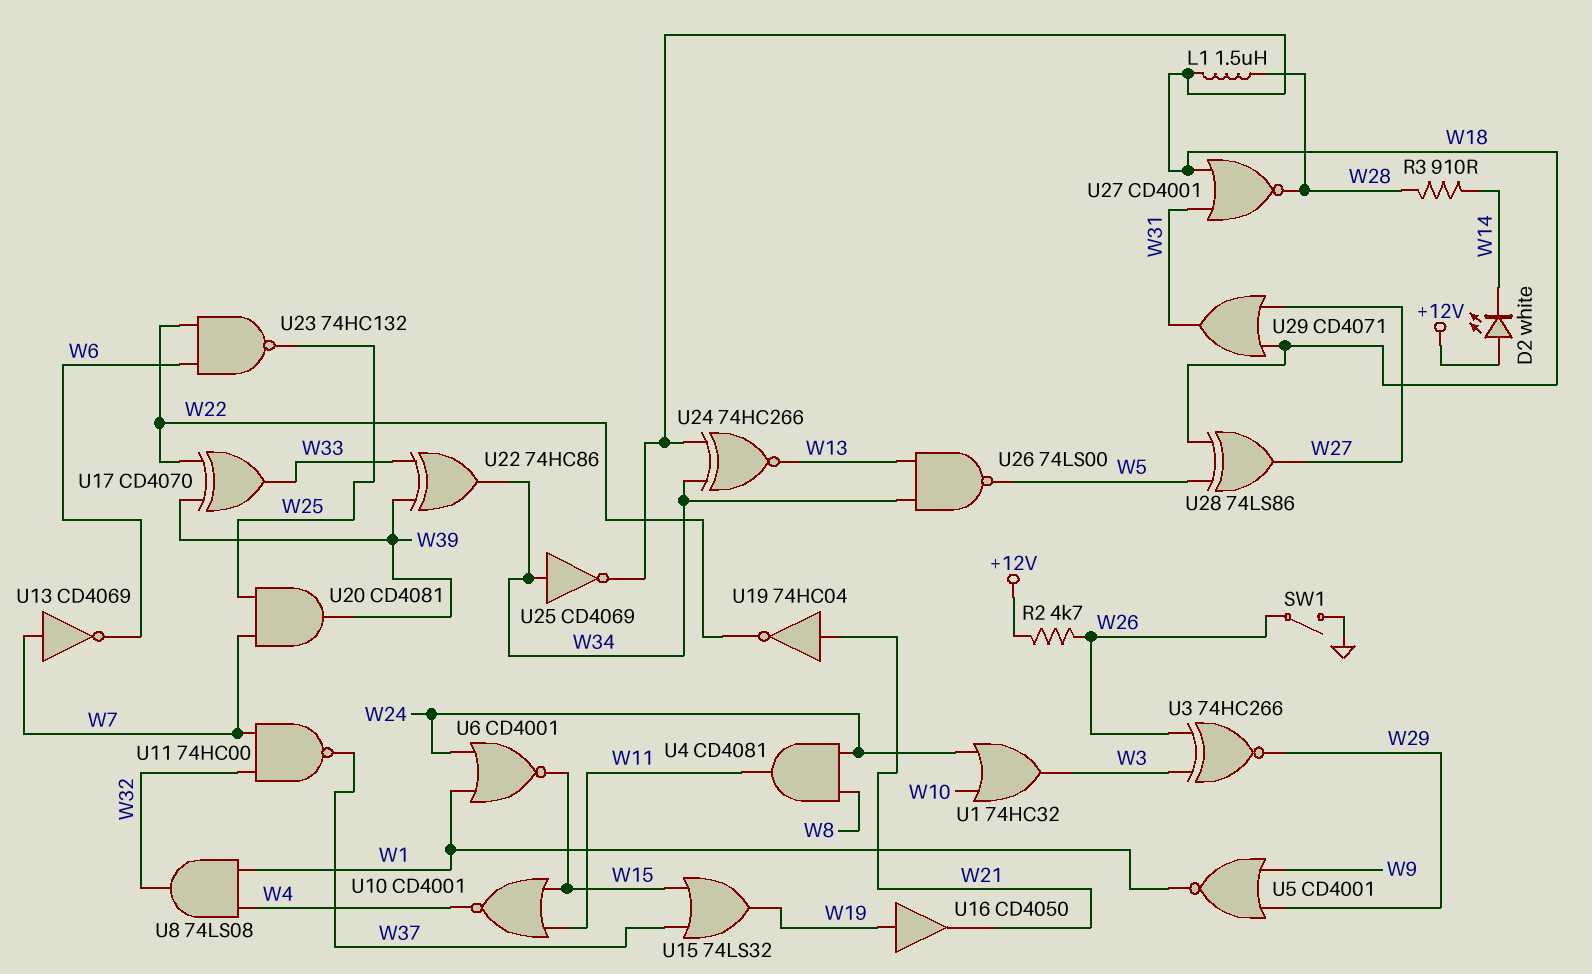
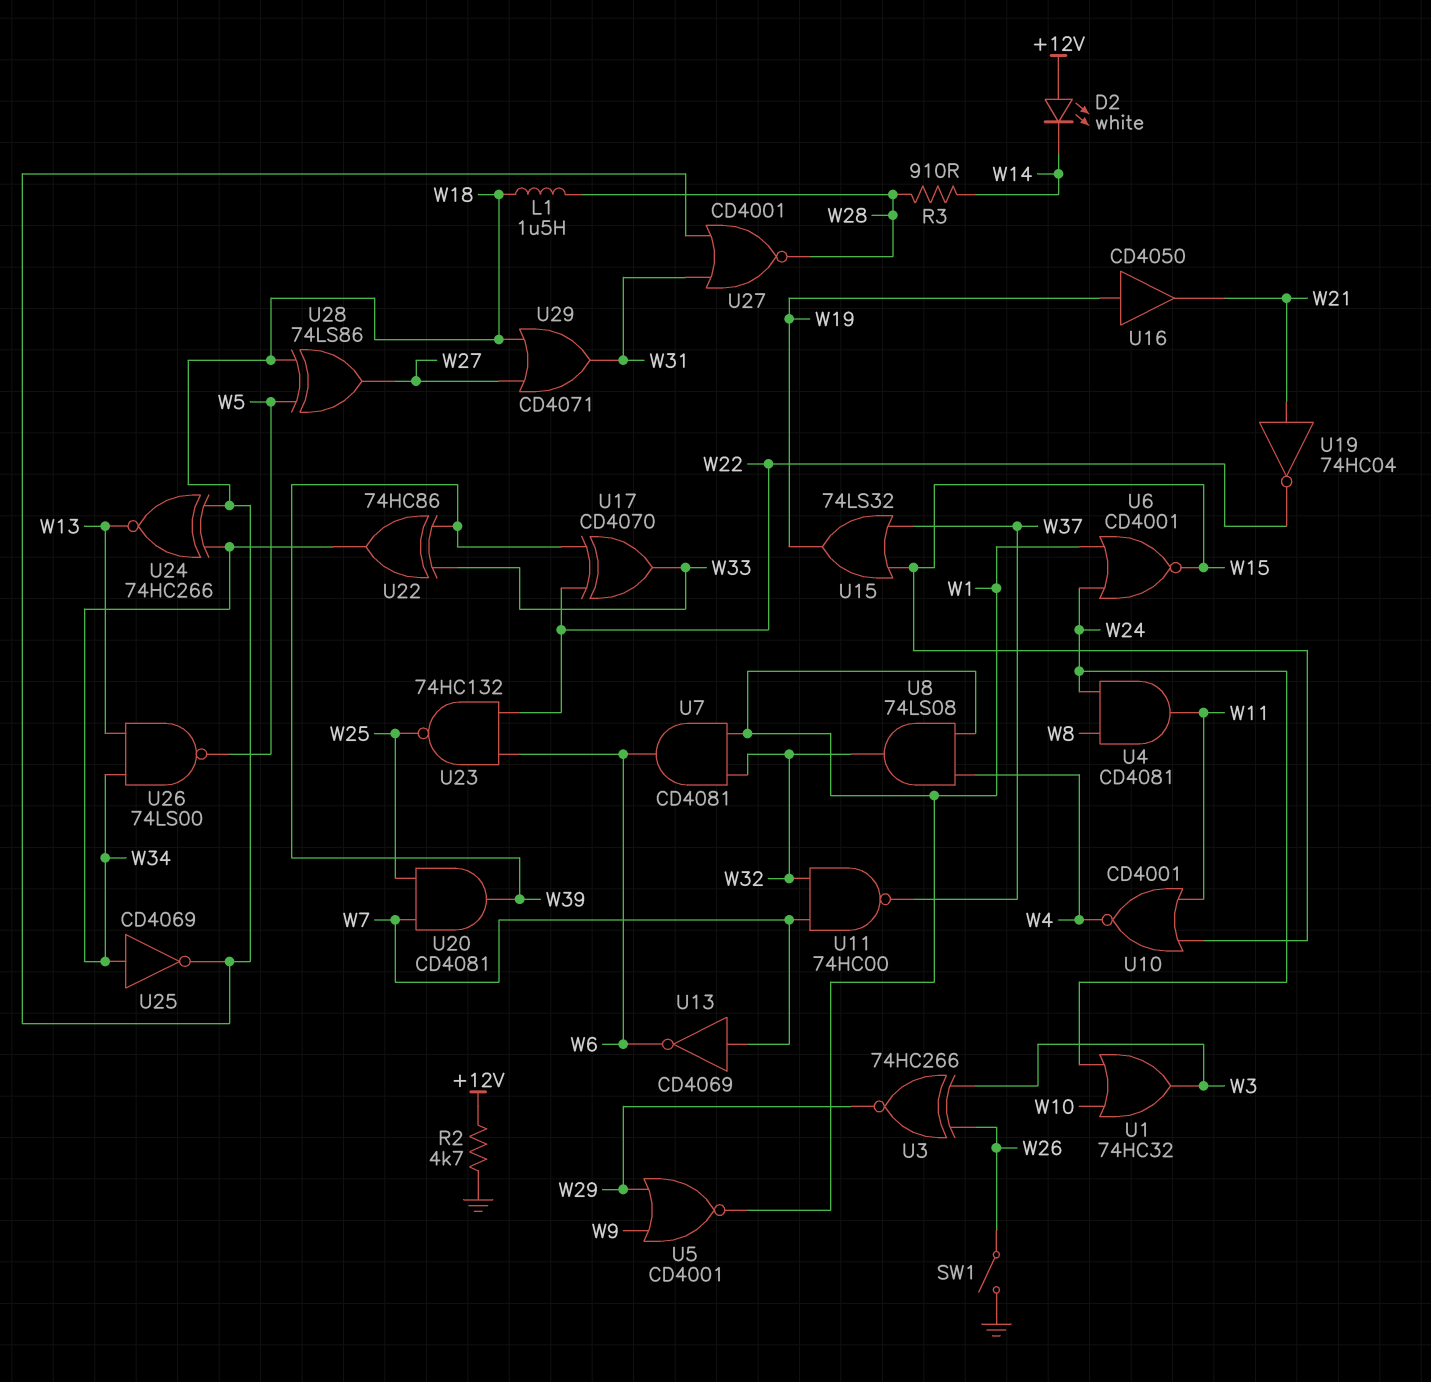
R2: 4.7k (+12V, W26) -> 4.7k (+12V, GND)
U7: none -> AND CD4081 (in W1, in W32, out W6)

